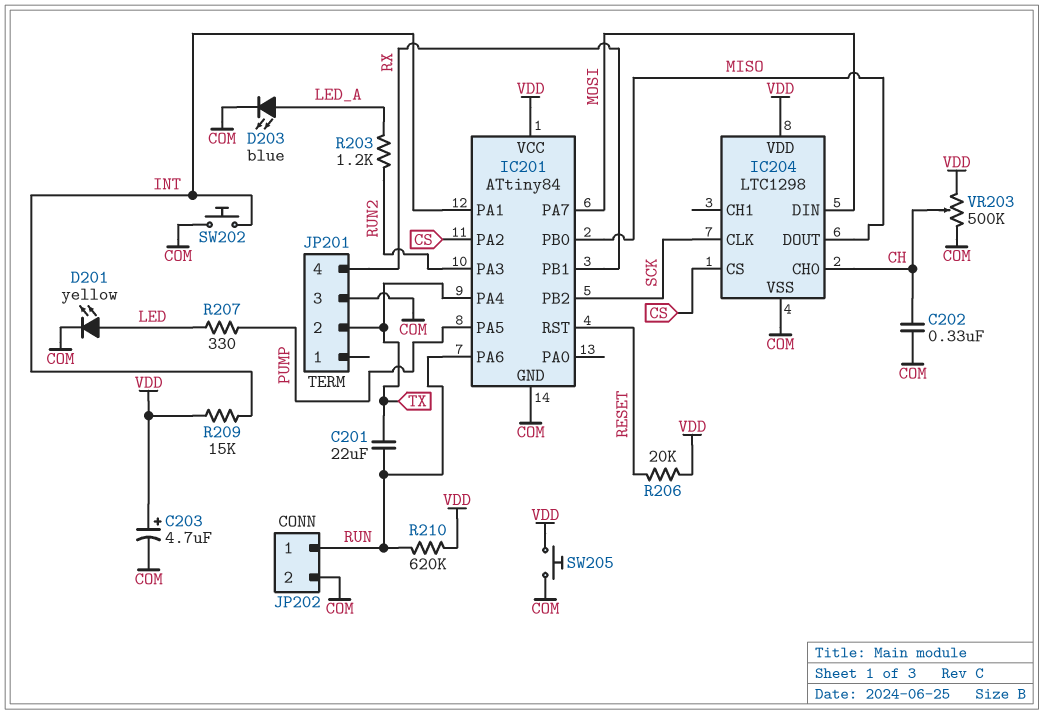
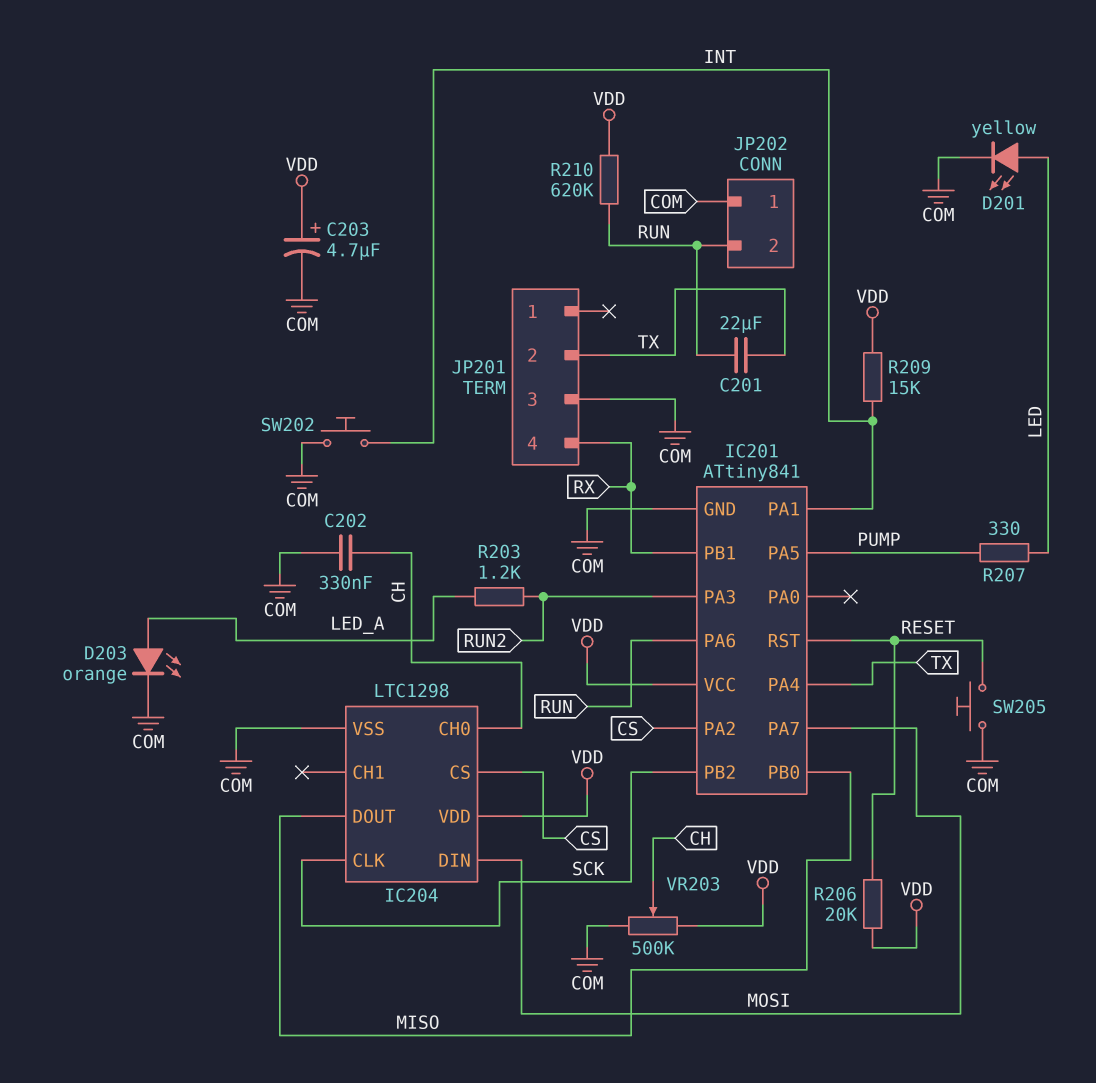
D203: LED blue (A LED_A, K COM) -> LED orange (A LED_A, K COM)
IC201: ATtiny84 -> ATtiny841
JP202 pin 1: RUN -> COM
JP202 pin 2: COM -> RUN
SW205: button (COM, VDD) -> button (COM, RESET)

